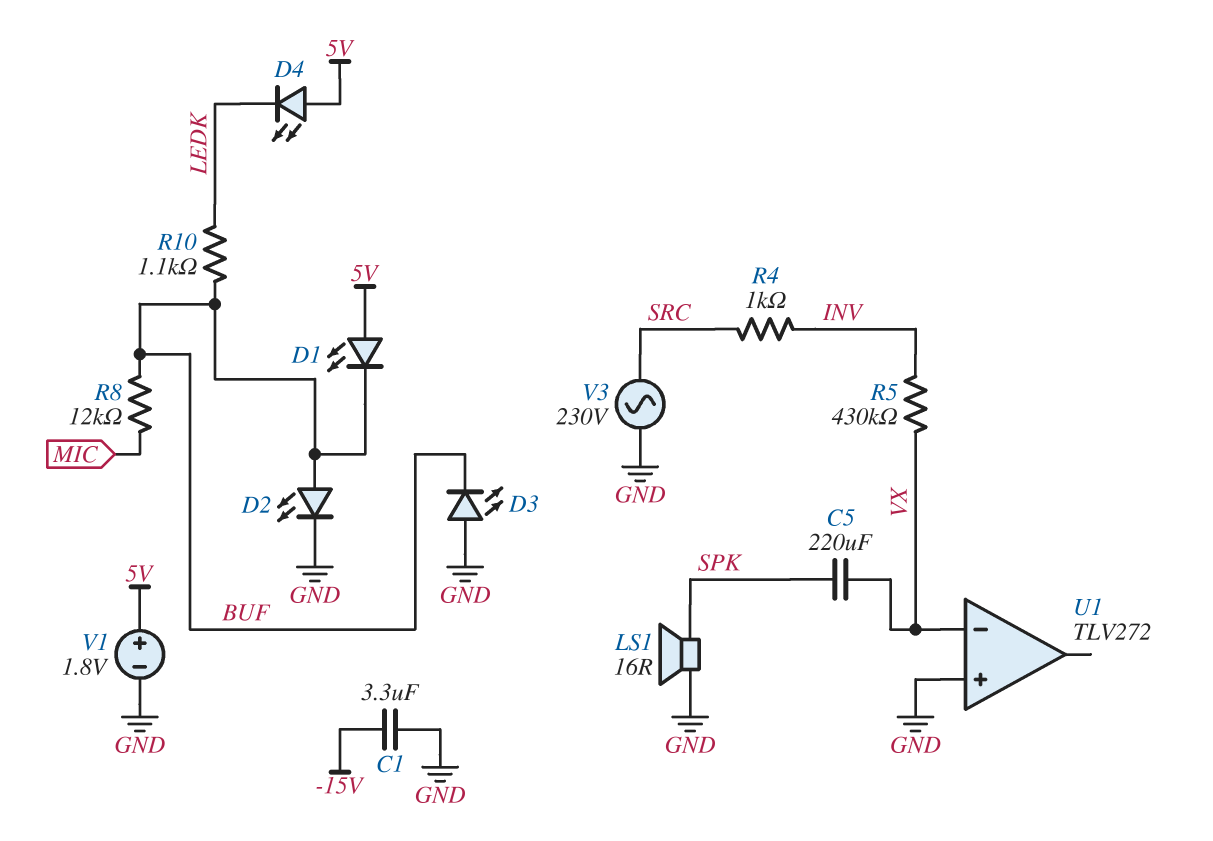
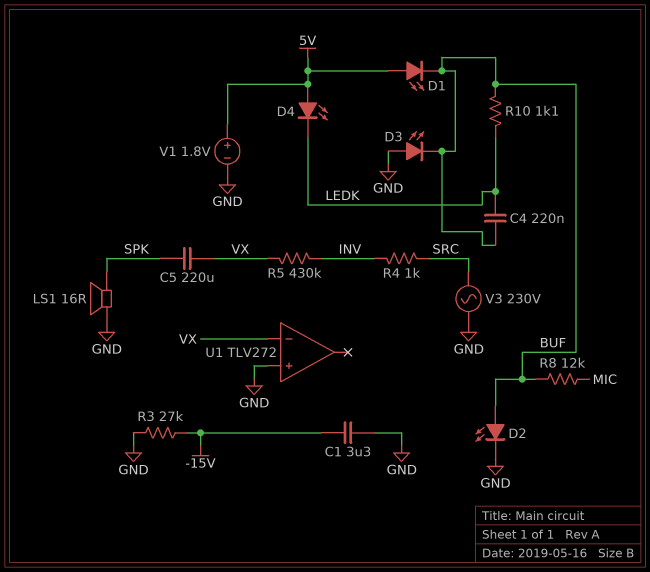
C4: none -> 220nF (BUF, LEDK)
R3: none -> 27k (-15V, GND)

